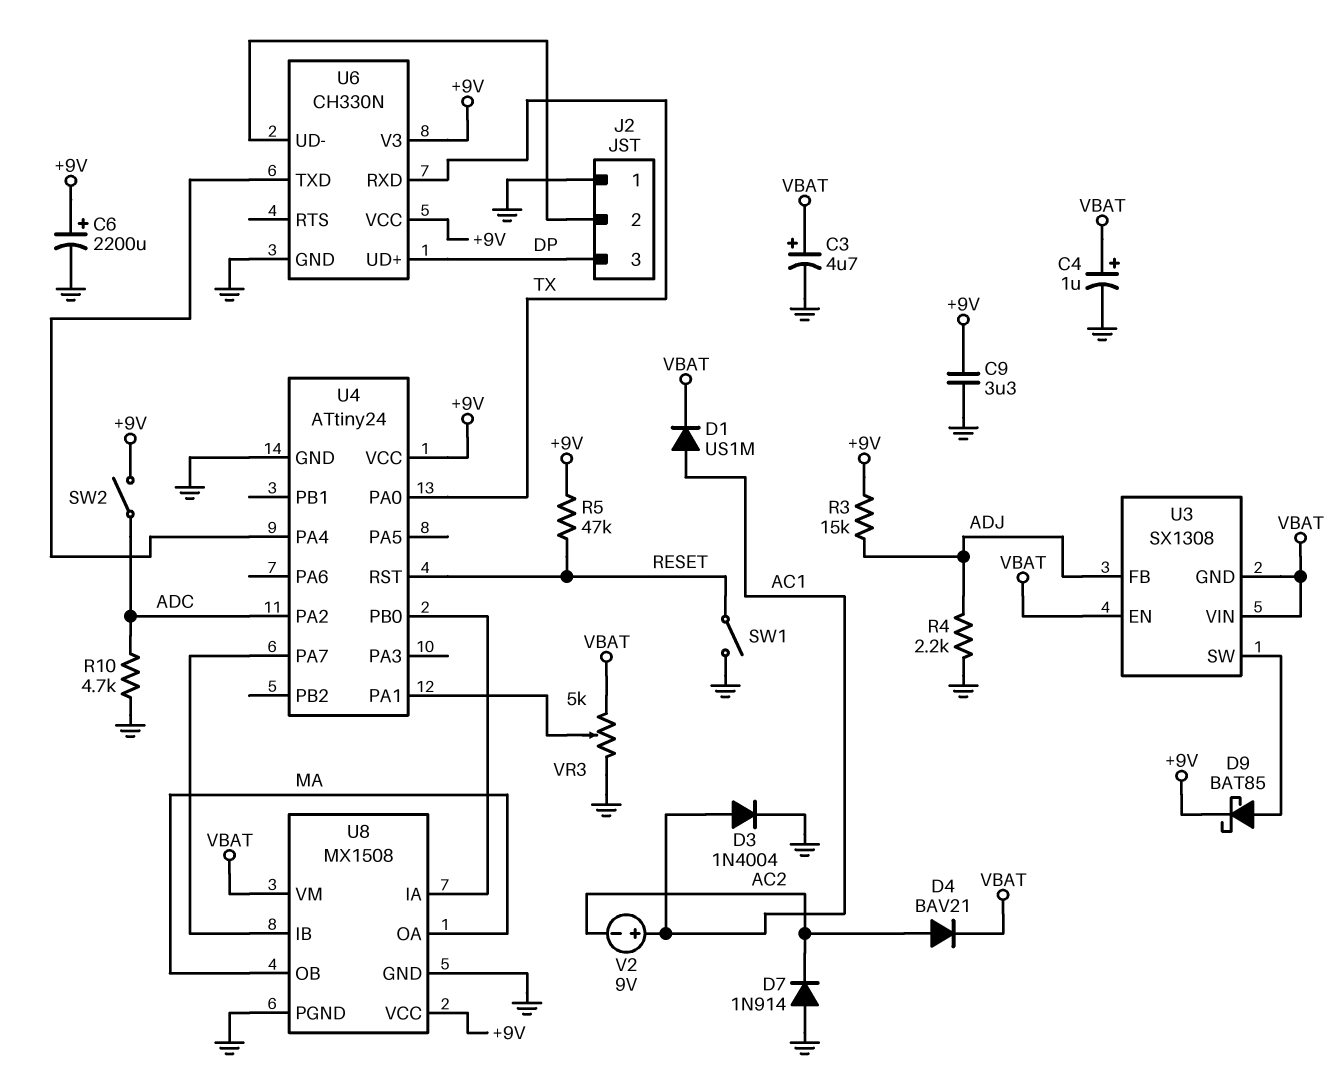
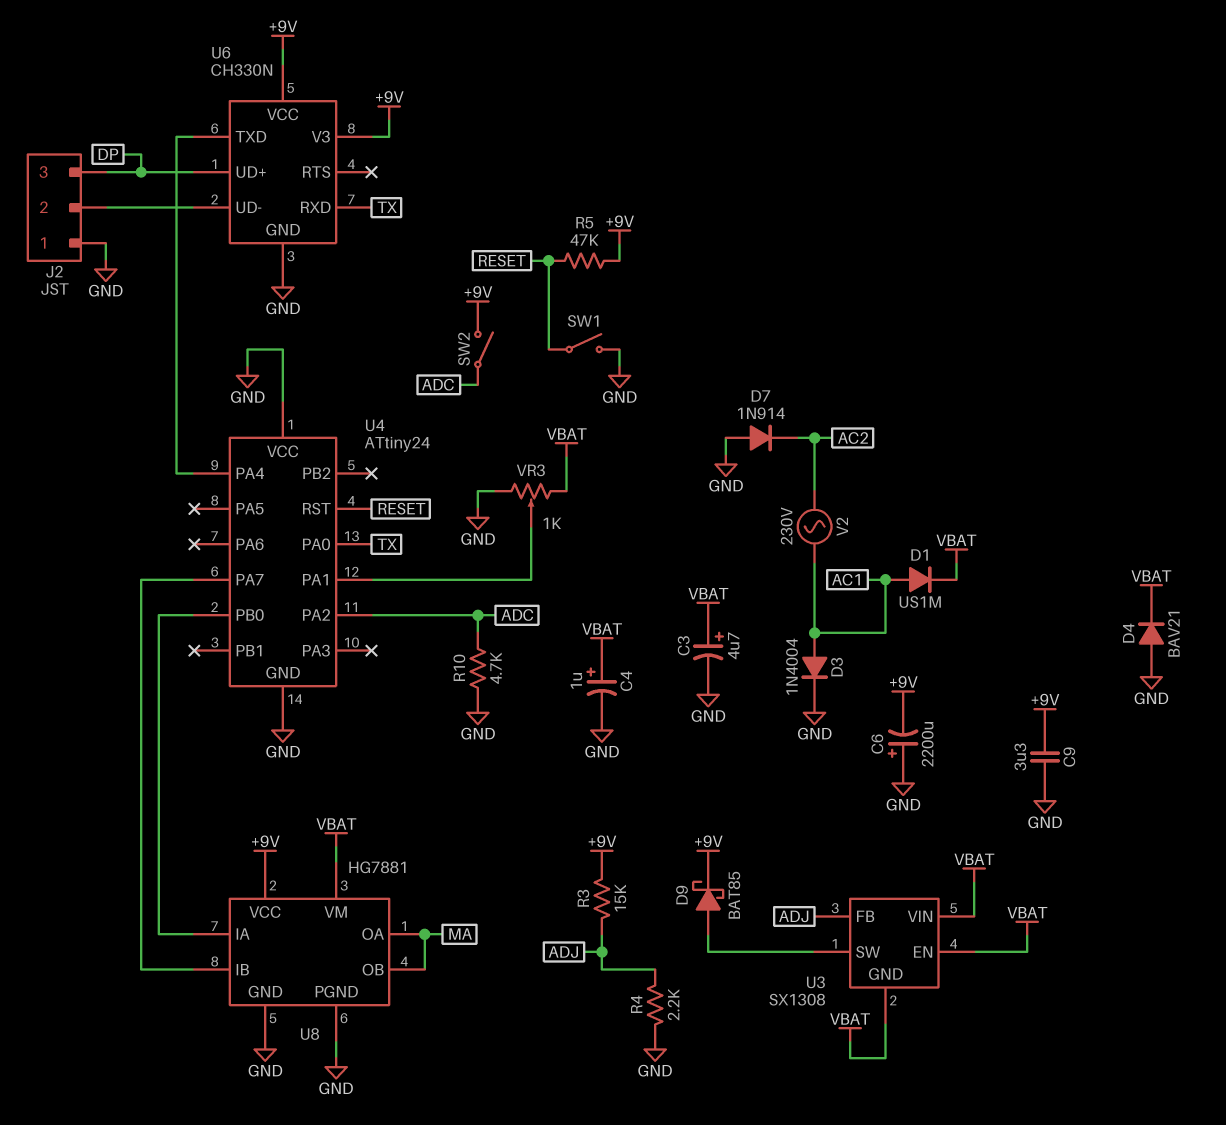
C6: 2200uF (plus +9V, minus GND) -> 2200uF (plus GND, minus +9V)
D4: diode BAV21 (A AC2, K VBAT) -> diode BAV21 (A GND, K VBAT)
U4 pin VCC: +9V -> GND
U8: MX1508 -> HG7881
V2: 9V (plus AC1, minus AC2) -> AC 230V (AC1, AC2)
VR3: 5k (GND, VBAT, wiper U4/PA1) -> 1k (GND, VBAT, wiper U4/PA1)

